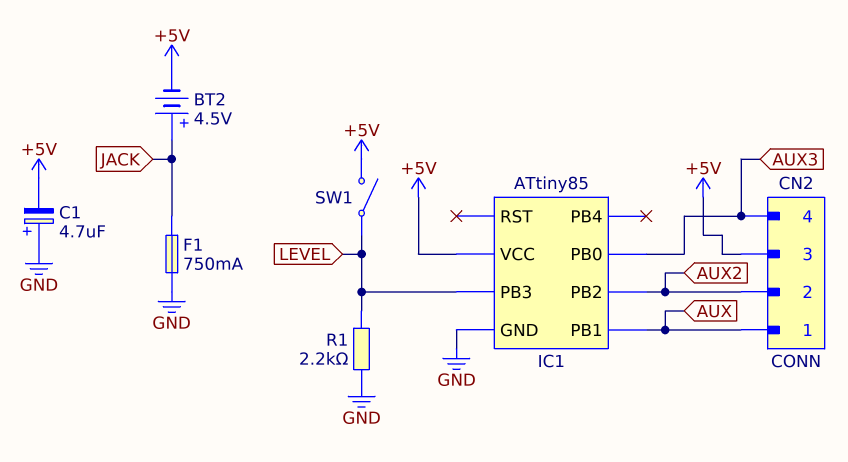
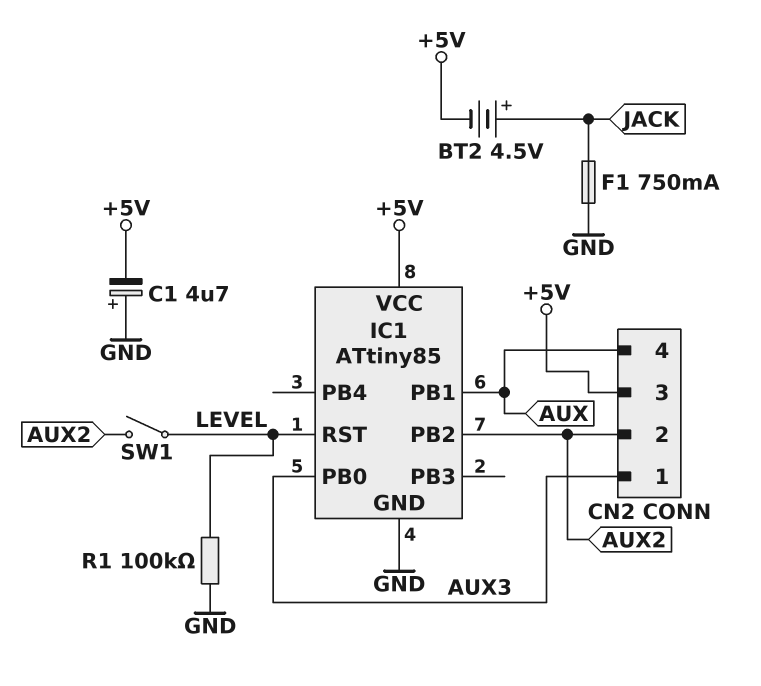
CN2 pin 1: AUX -> AUX3
CN2 pin 4: AUX3 -> AUX
IC1 pin PB3: LEVEL -> none
IC1 pin RST: none -> LEVEL
R1: 2.2k (GND, LEVEL) -> 100k (GND, LEVEL)
SW1: switch (+5V, LEVEL) -> switch (AUX2, LEVEL)

